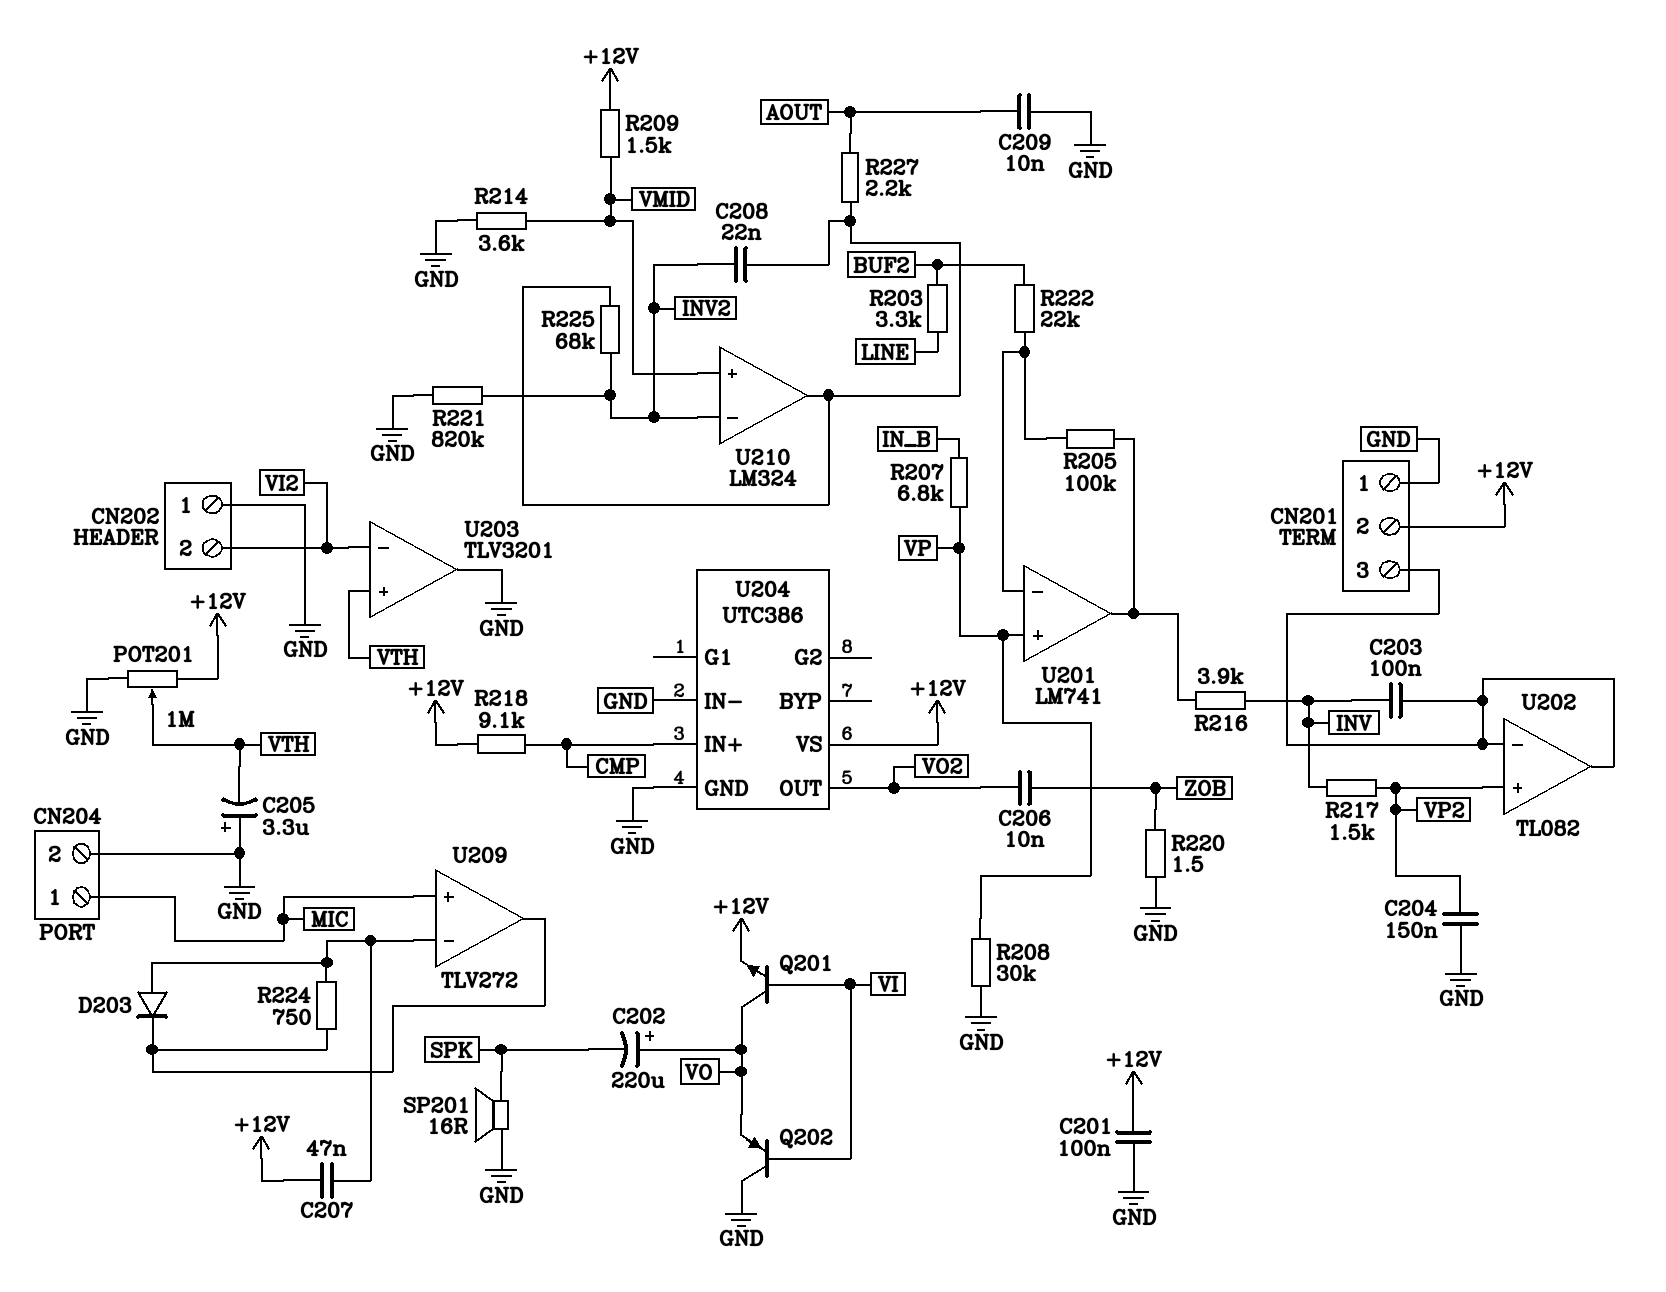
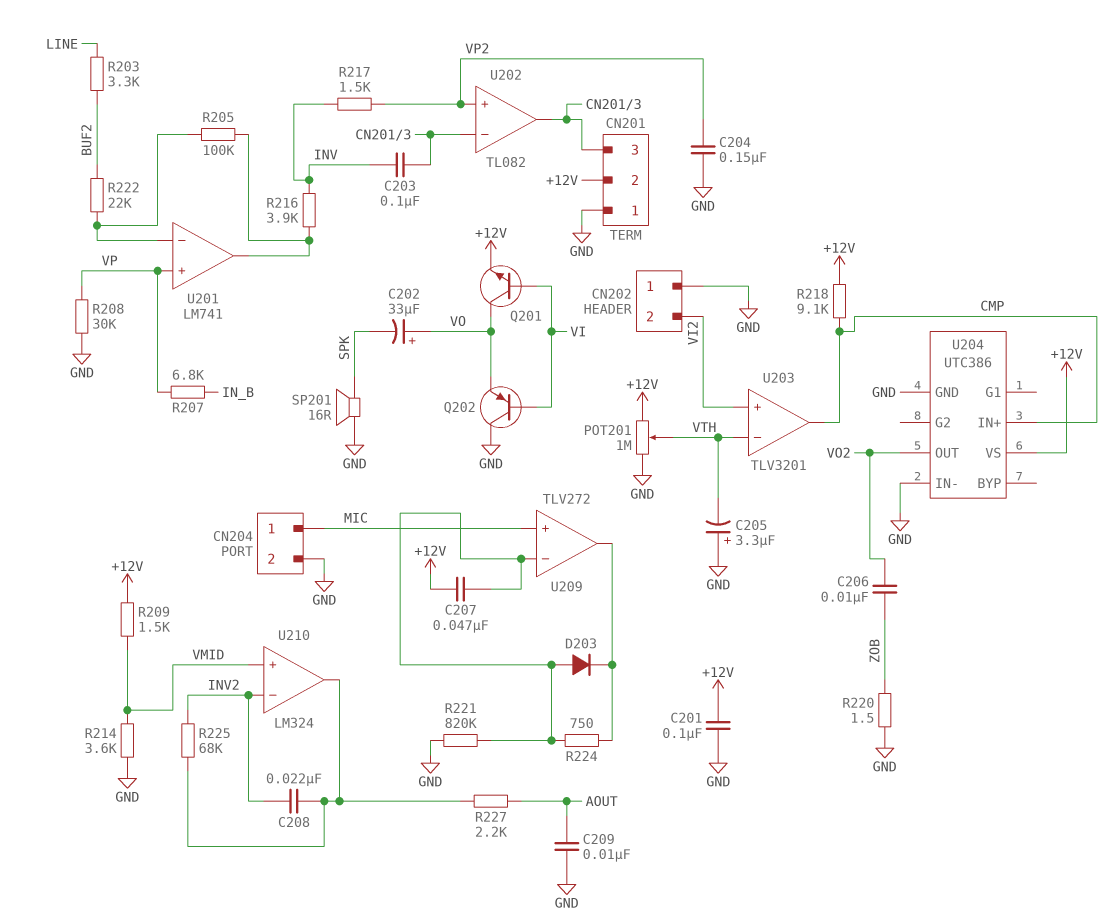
C202: 220uF (plus VO, minus SPK) -> 33uF (plus VO, minus SPK)
R221: 820k (GND, INV2) -> 820k (GND, U209/in-)
U203 pin in+: VTH -> VI2
U203 pin in-: VI2 -> VTH
U203 pin out: GND -> CMP

